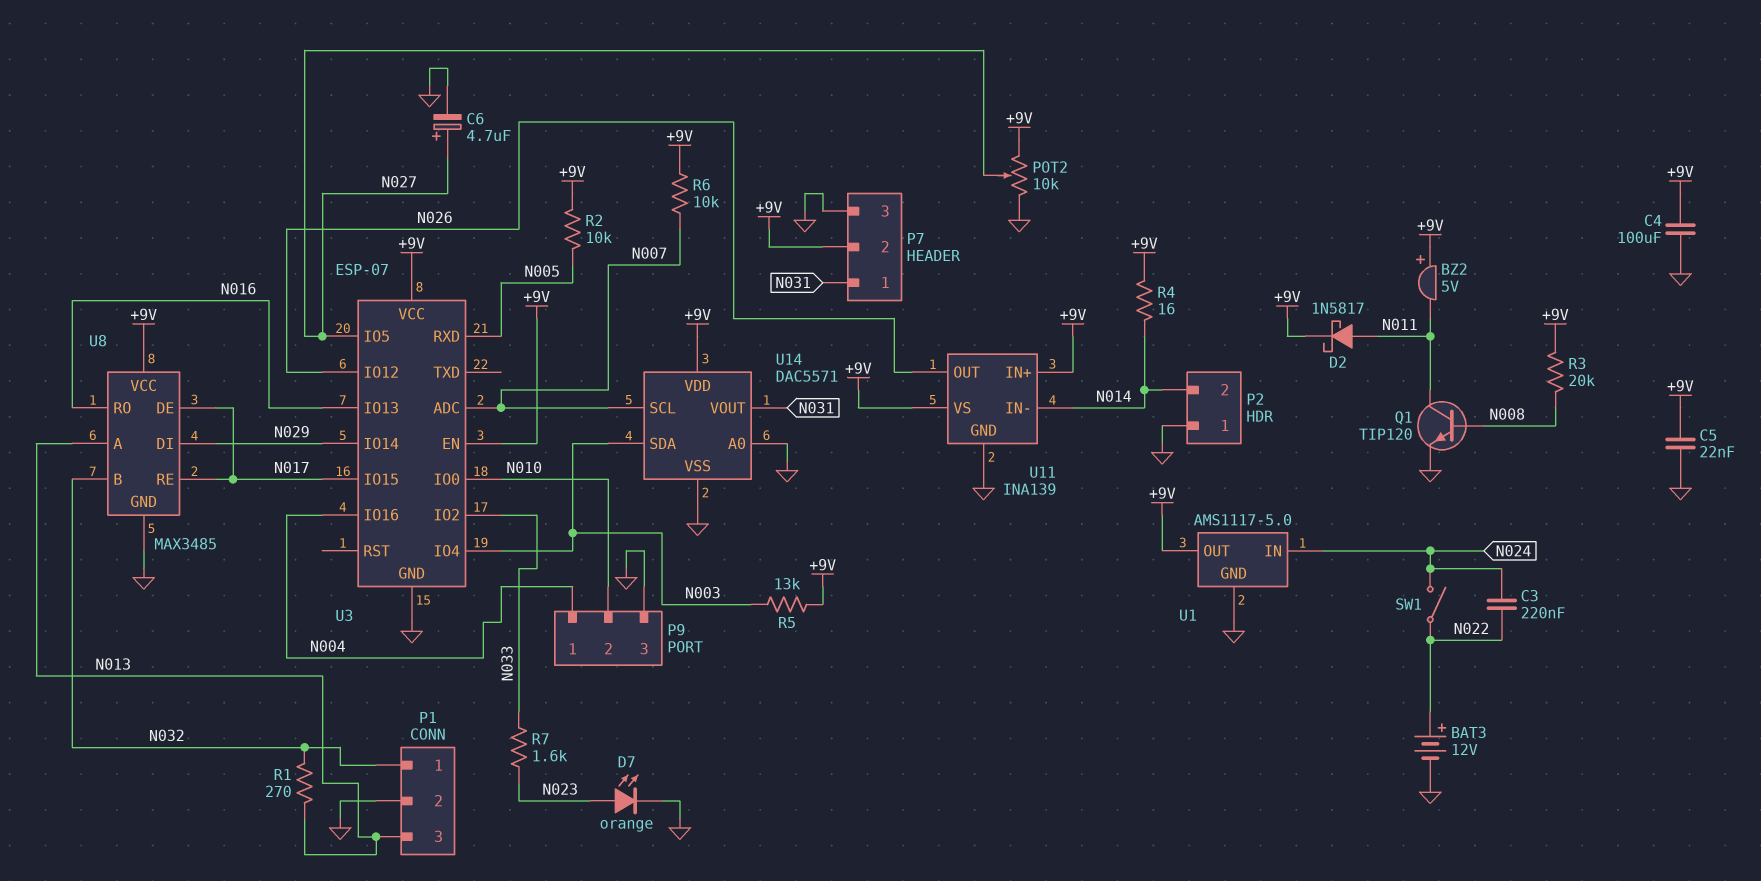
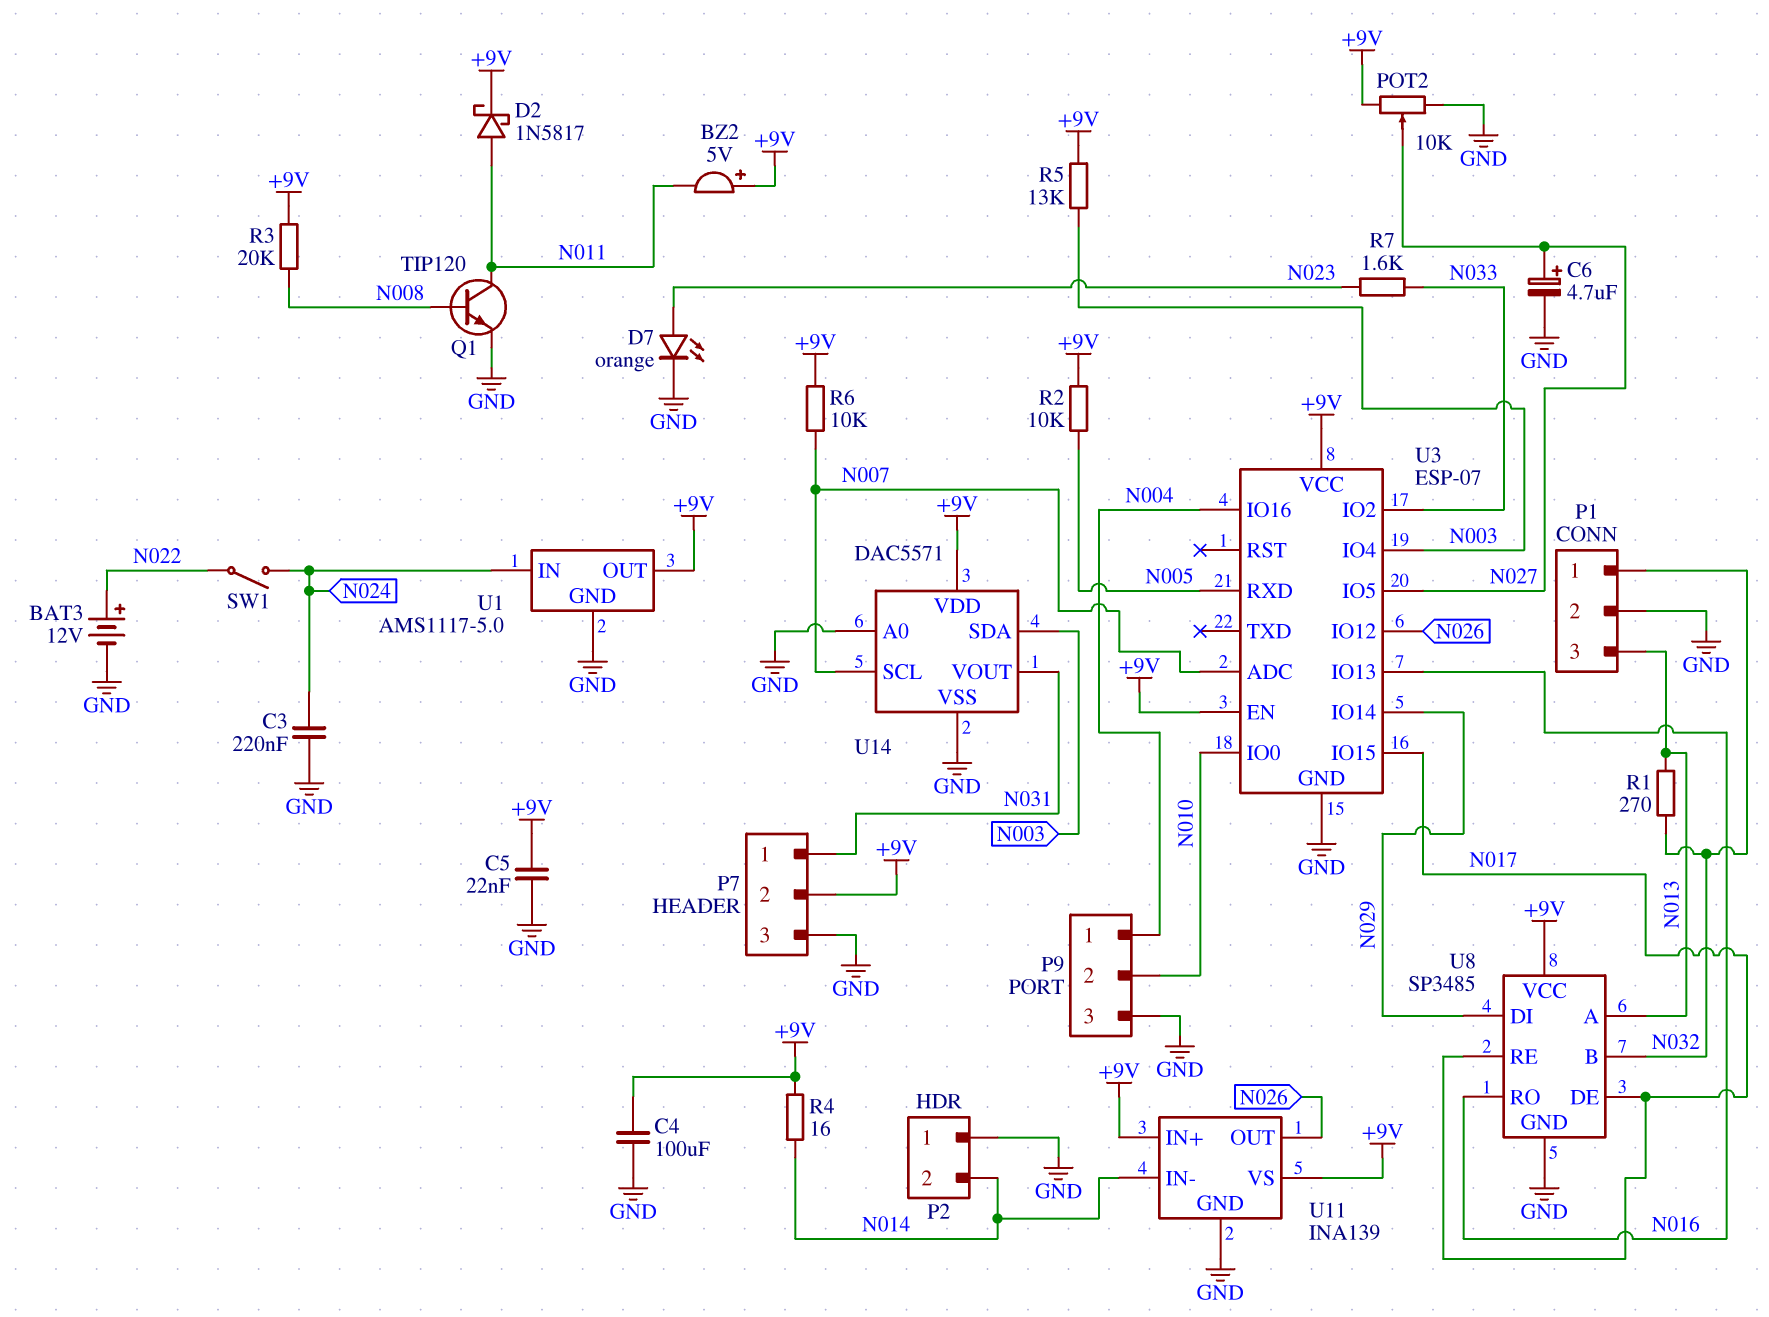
C3: 220nF (N022, N024) -> 220nF (GND, N024)
U8: MAX3485 -> SP3485

